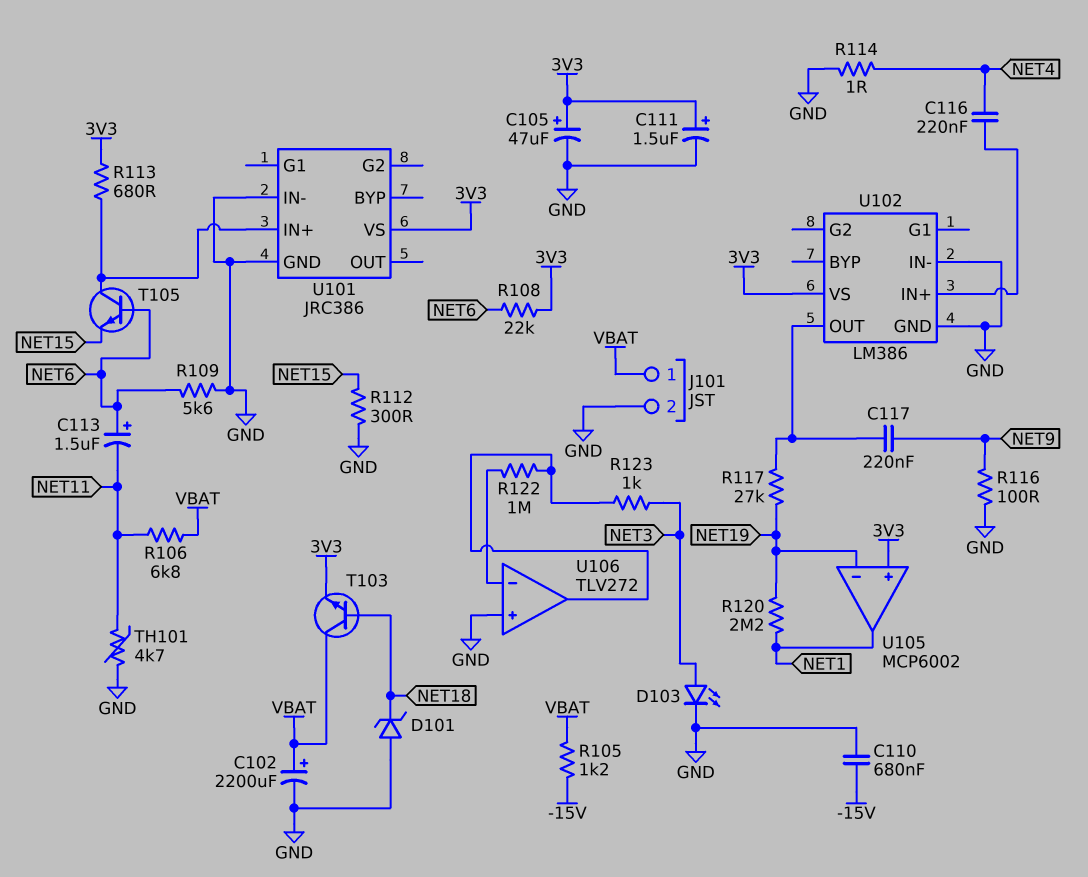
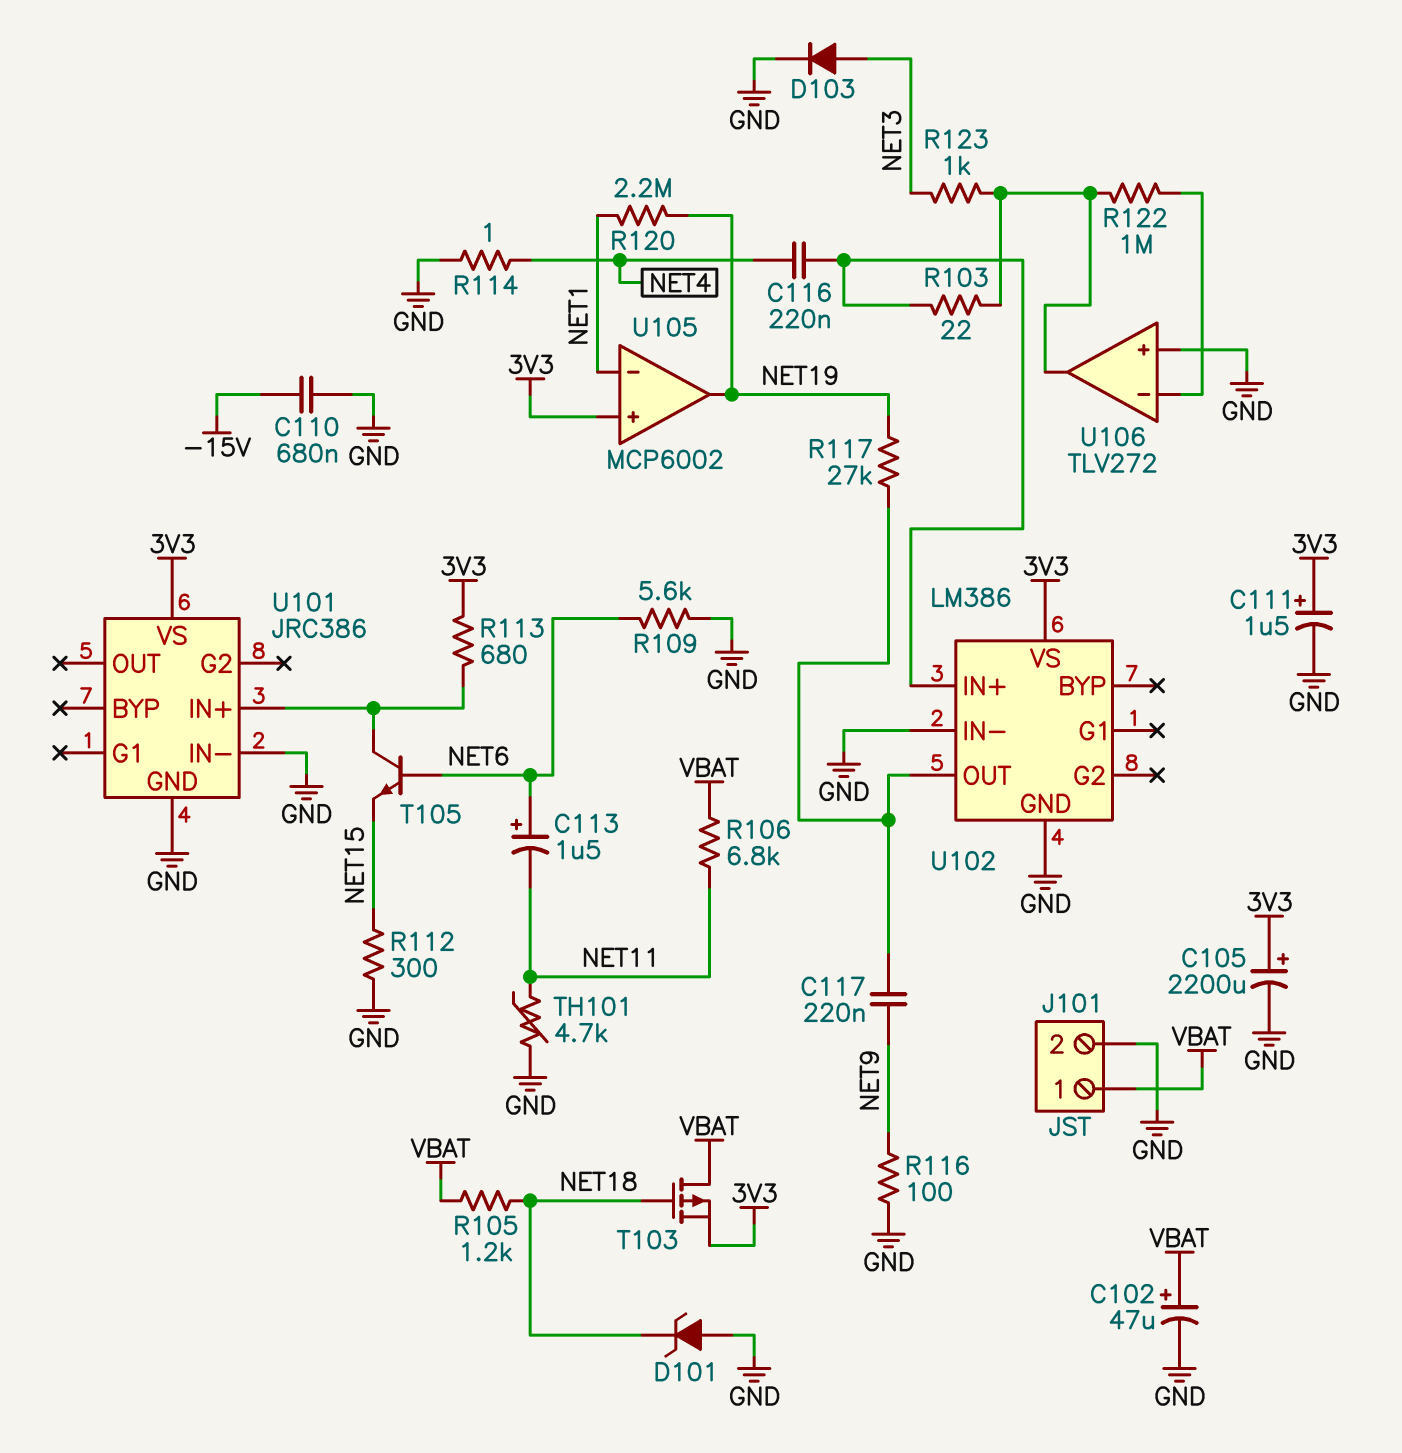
C102: 2200uF (plus VBAT, minus GND) -> 47uF (plus VBAT, minus GND)
C105: 47uF (plus 3V3, minus GND) -> 2200uF (plus 3V3, minus GND)
D103: LED (A NET3, K GND) -> diode (A NET3, K GND)
R103: none -> 22 (U102/IN+, U106/out)
R105: 1.2k (-15V, VBAT) -> 1.2k (NET18, VBAT)
R108: 22k (3V3, NET6) -> none
T103: NPN (B NET18, C VBAT, E 3V3) -> PMOS (G NET18, D VBAT, S 3V3)
U105 pin in-: NET19 -> NET1
U105 pin out: NET1 -> NET19

